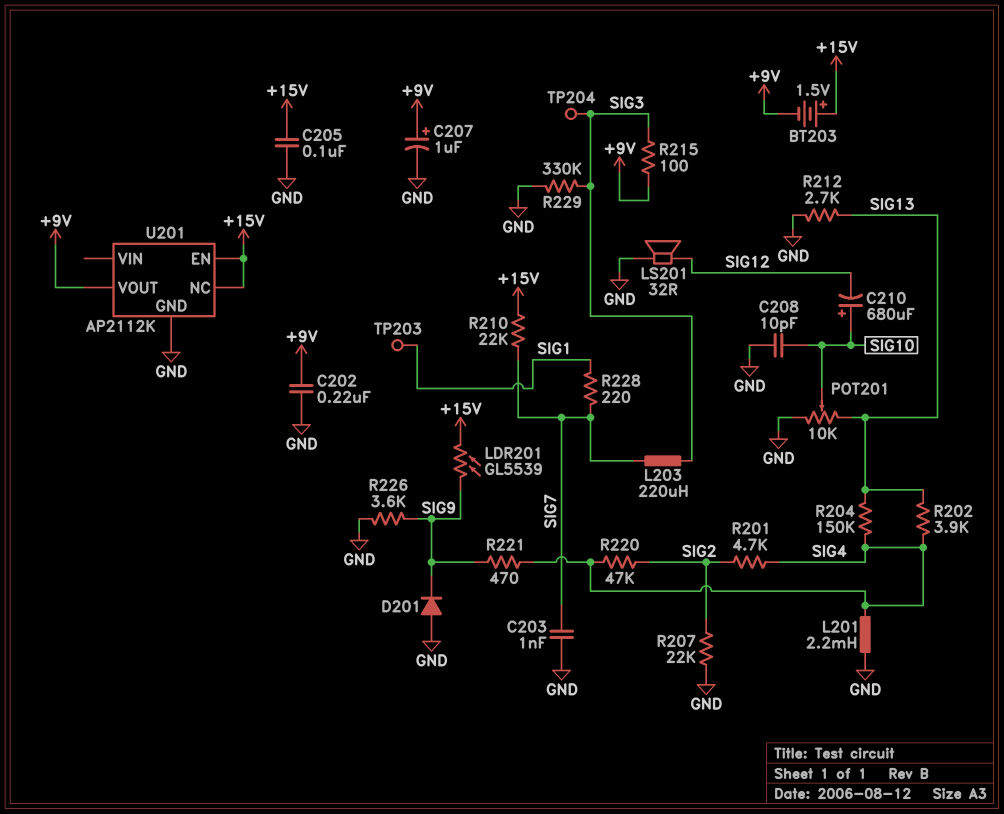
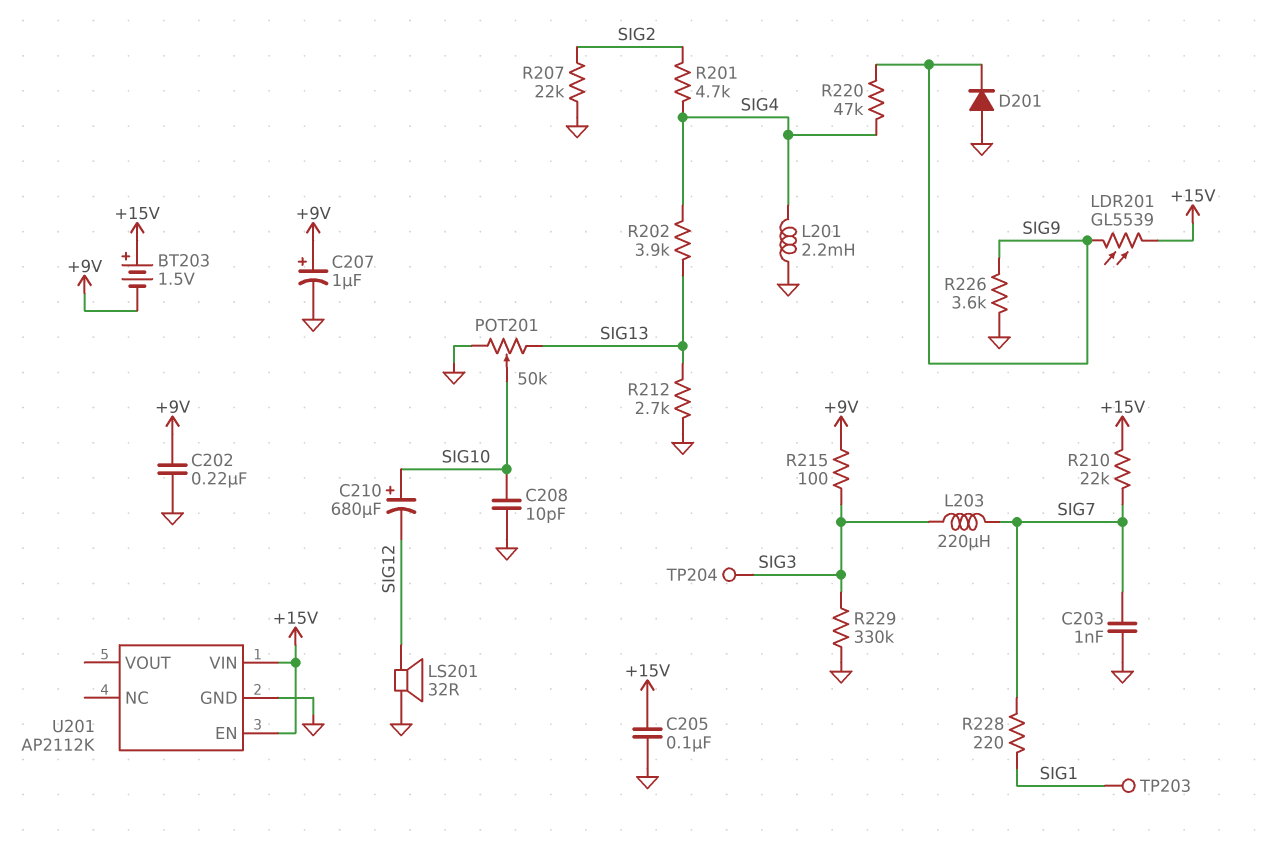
POT201: 10k (GND, SIG13, wiper SIG10) -> 50k (GND, SIG13, wiper SIG10)
R204: 150k (SIG4, SIG13) -> none
R220: 47k (SIG2, SIG4) -> 47k (SIG4, SIG9)
R221: 470 (SIG4, SIG9) -> none
U201 pin NC: +15V -> none
U201 pin VIN: none -> +15V
U201 pin VOUT: +9V -> none

